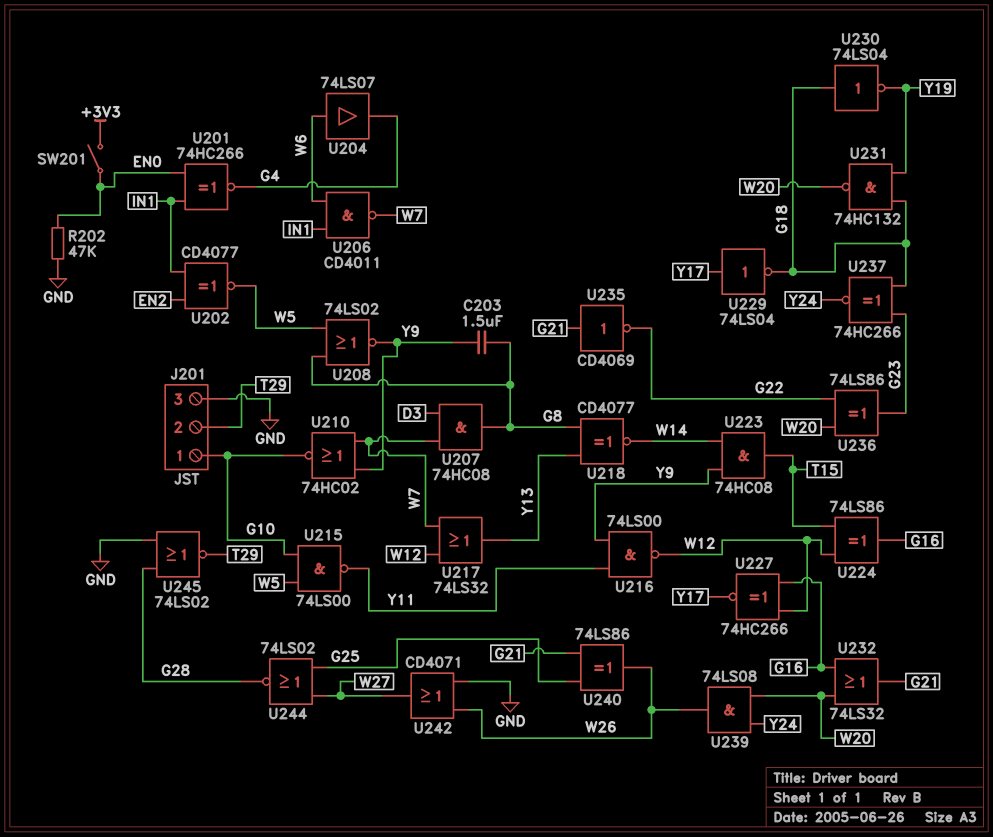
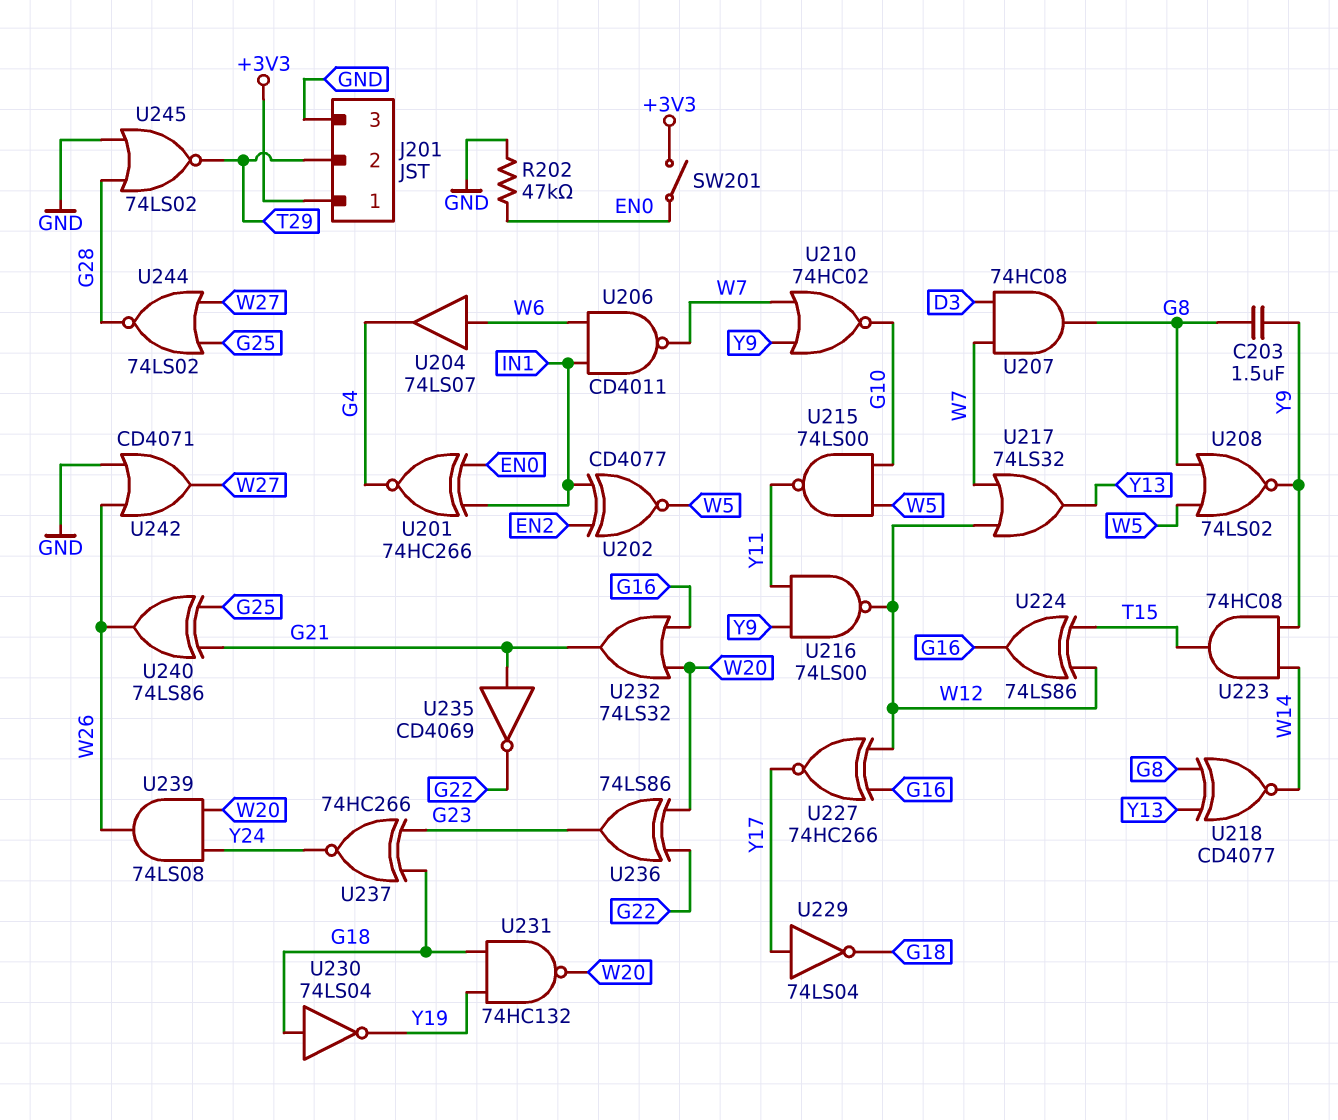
J201 pin 1: G10 -> +3V3

